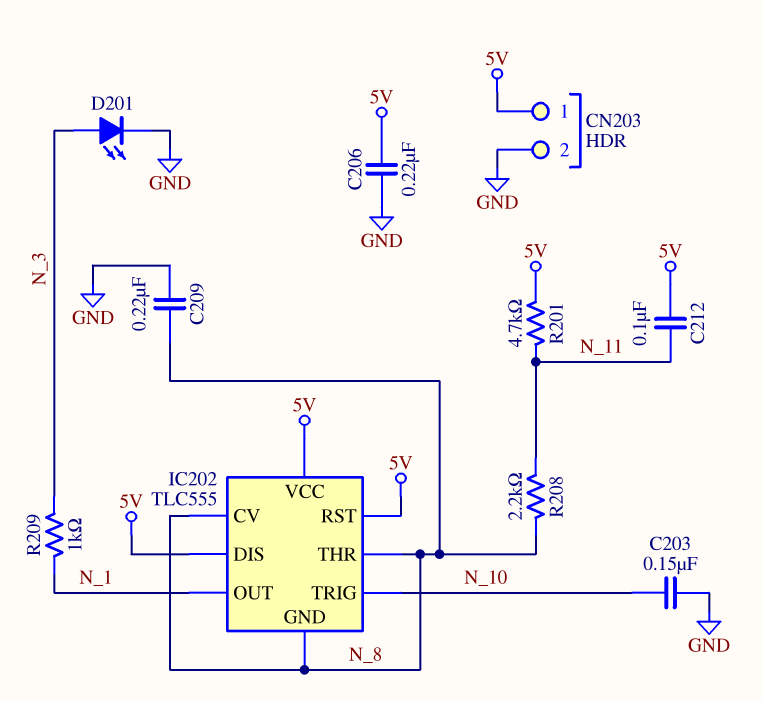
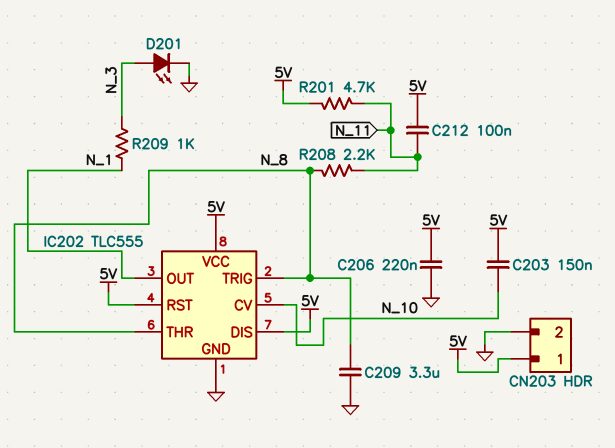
C203: 150nF (GND, N_10) -> 150nF (5V, N_10)
C209: 220nF (GND, N_8) -> 3.3uF (GND, N_8)
IC202 pin CV: N_8 -> N_10
IC202 pin GND: N_8 -> GND
IC202 pin TRIG: N_10 -> N_8

